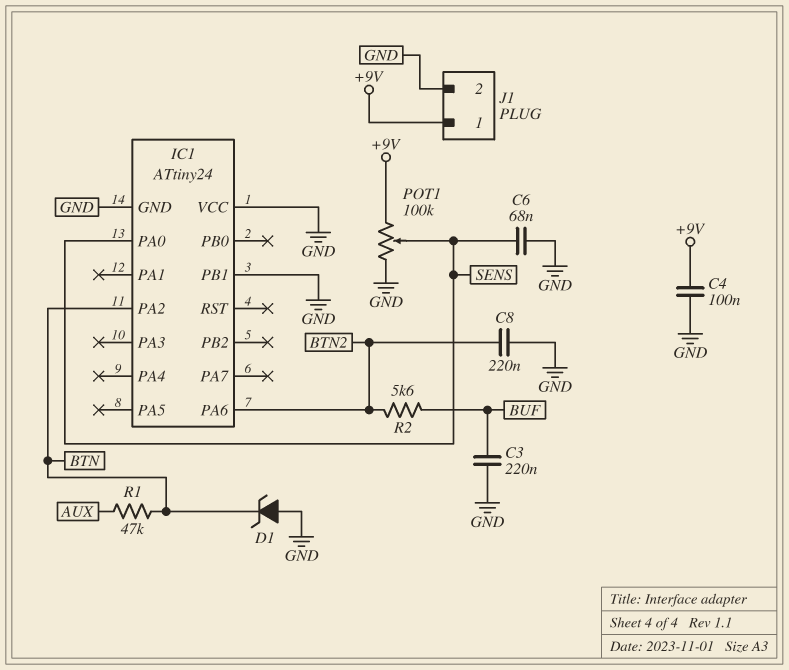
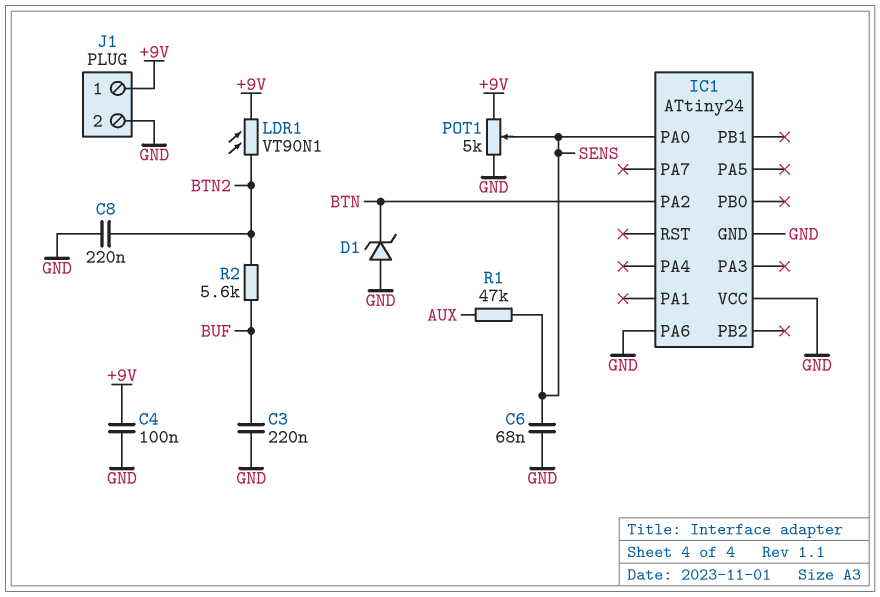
IC1 pin PA6: BTN2 -> GND
IC1 pin PB1: GND -> none
LDR1: none -> VT90N1 (+9V, BTN2)
POT1: 100k (+9V, GND, wiper SENS) -> 5k (+9V, GND, wiper SENS)
R1: 47k (AUX, BTN) -> 47k (AUX, SENS)

